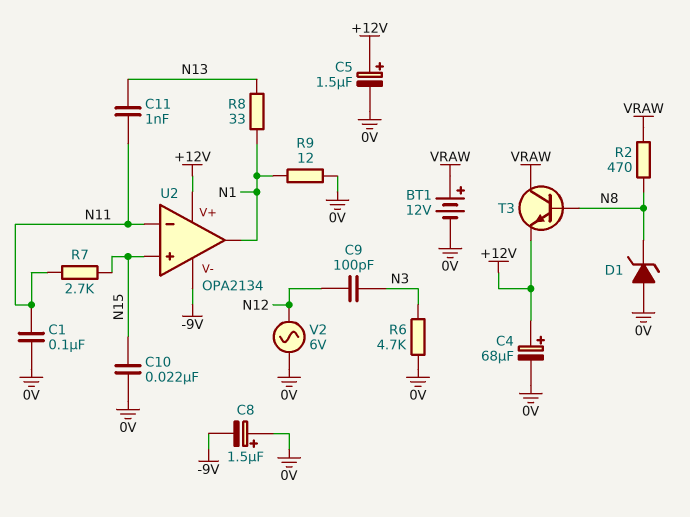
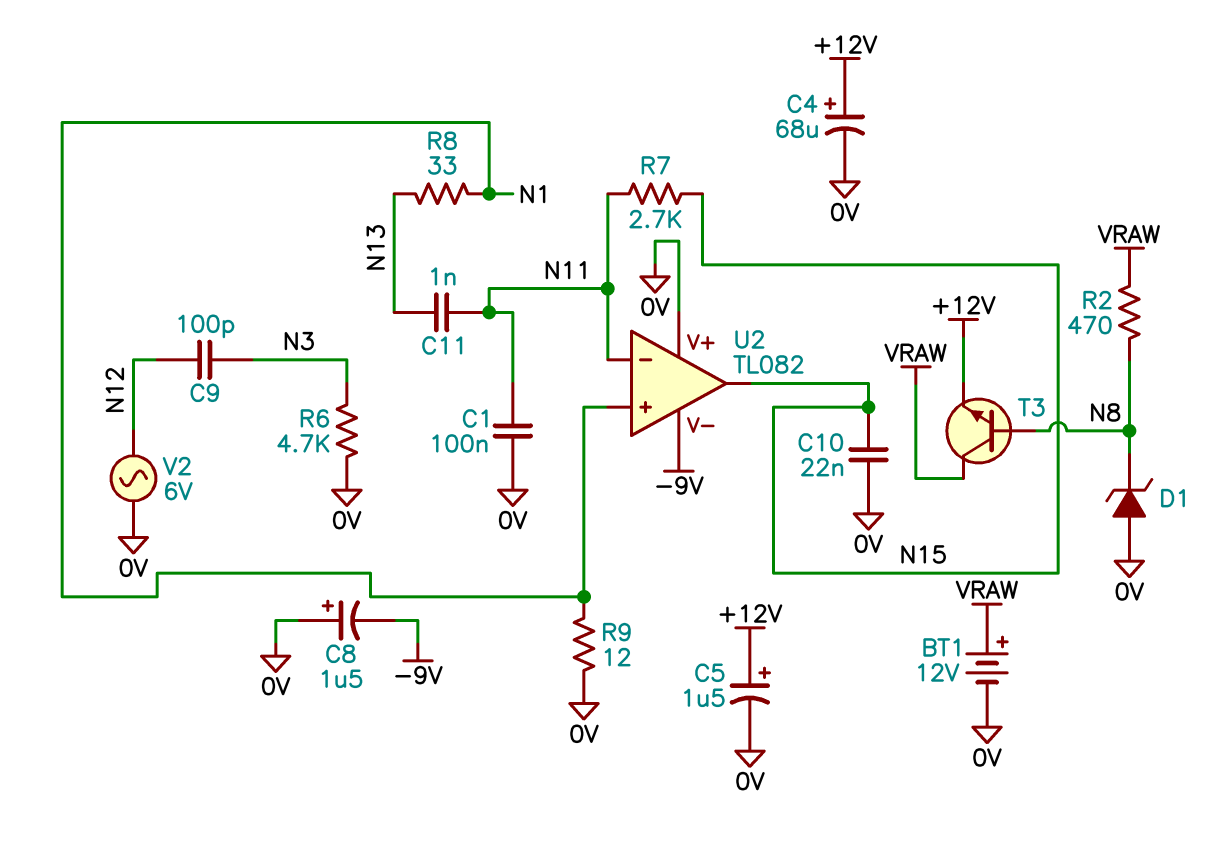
U2: OPA2134 -> TL082
U2 pin V+: +12V -> 0V
U2 pin in+: N15 -> N1
U2 pin out: N1 -> N15

